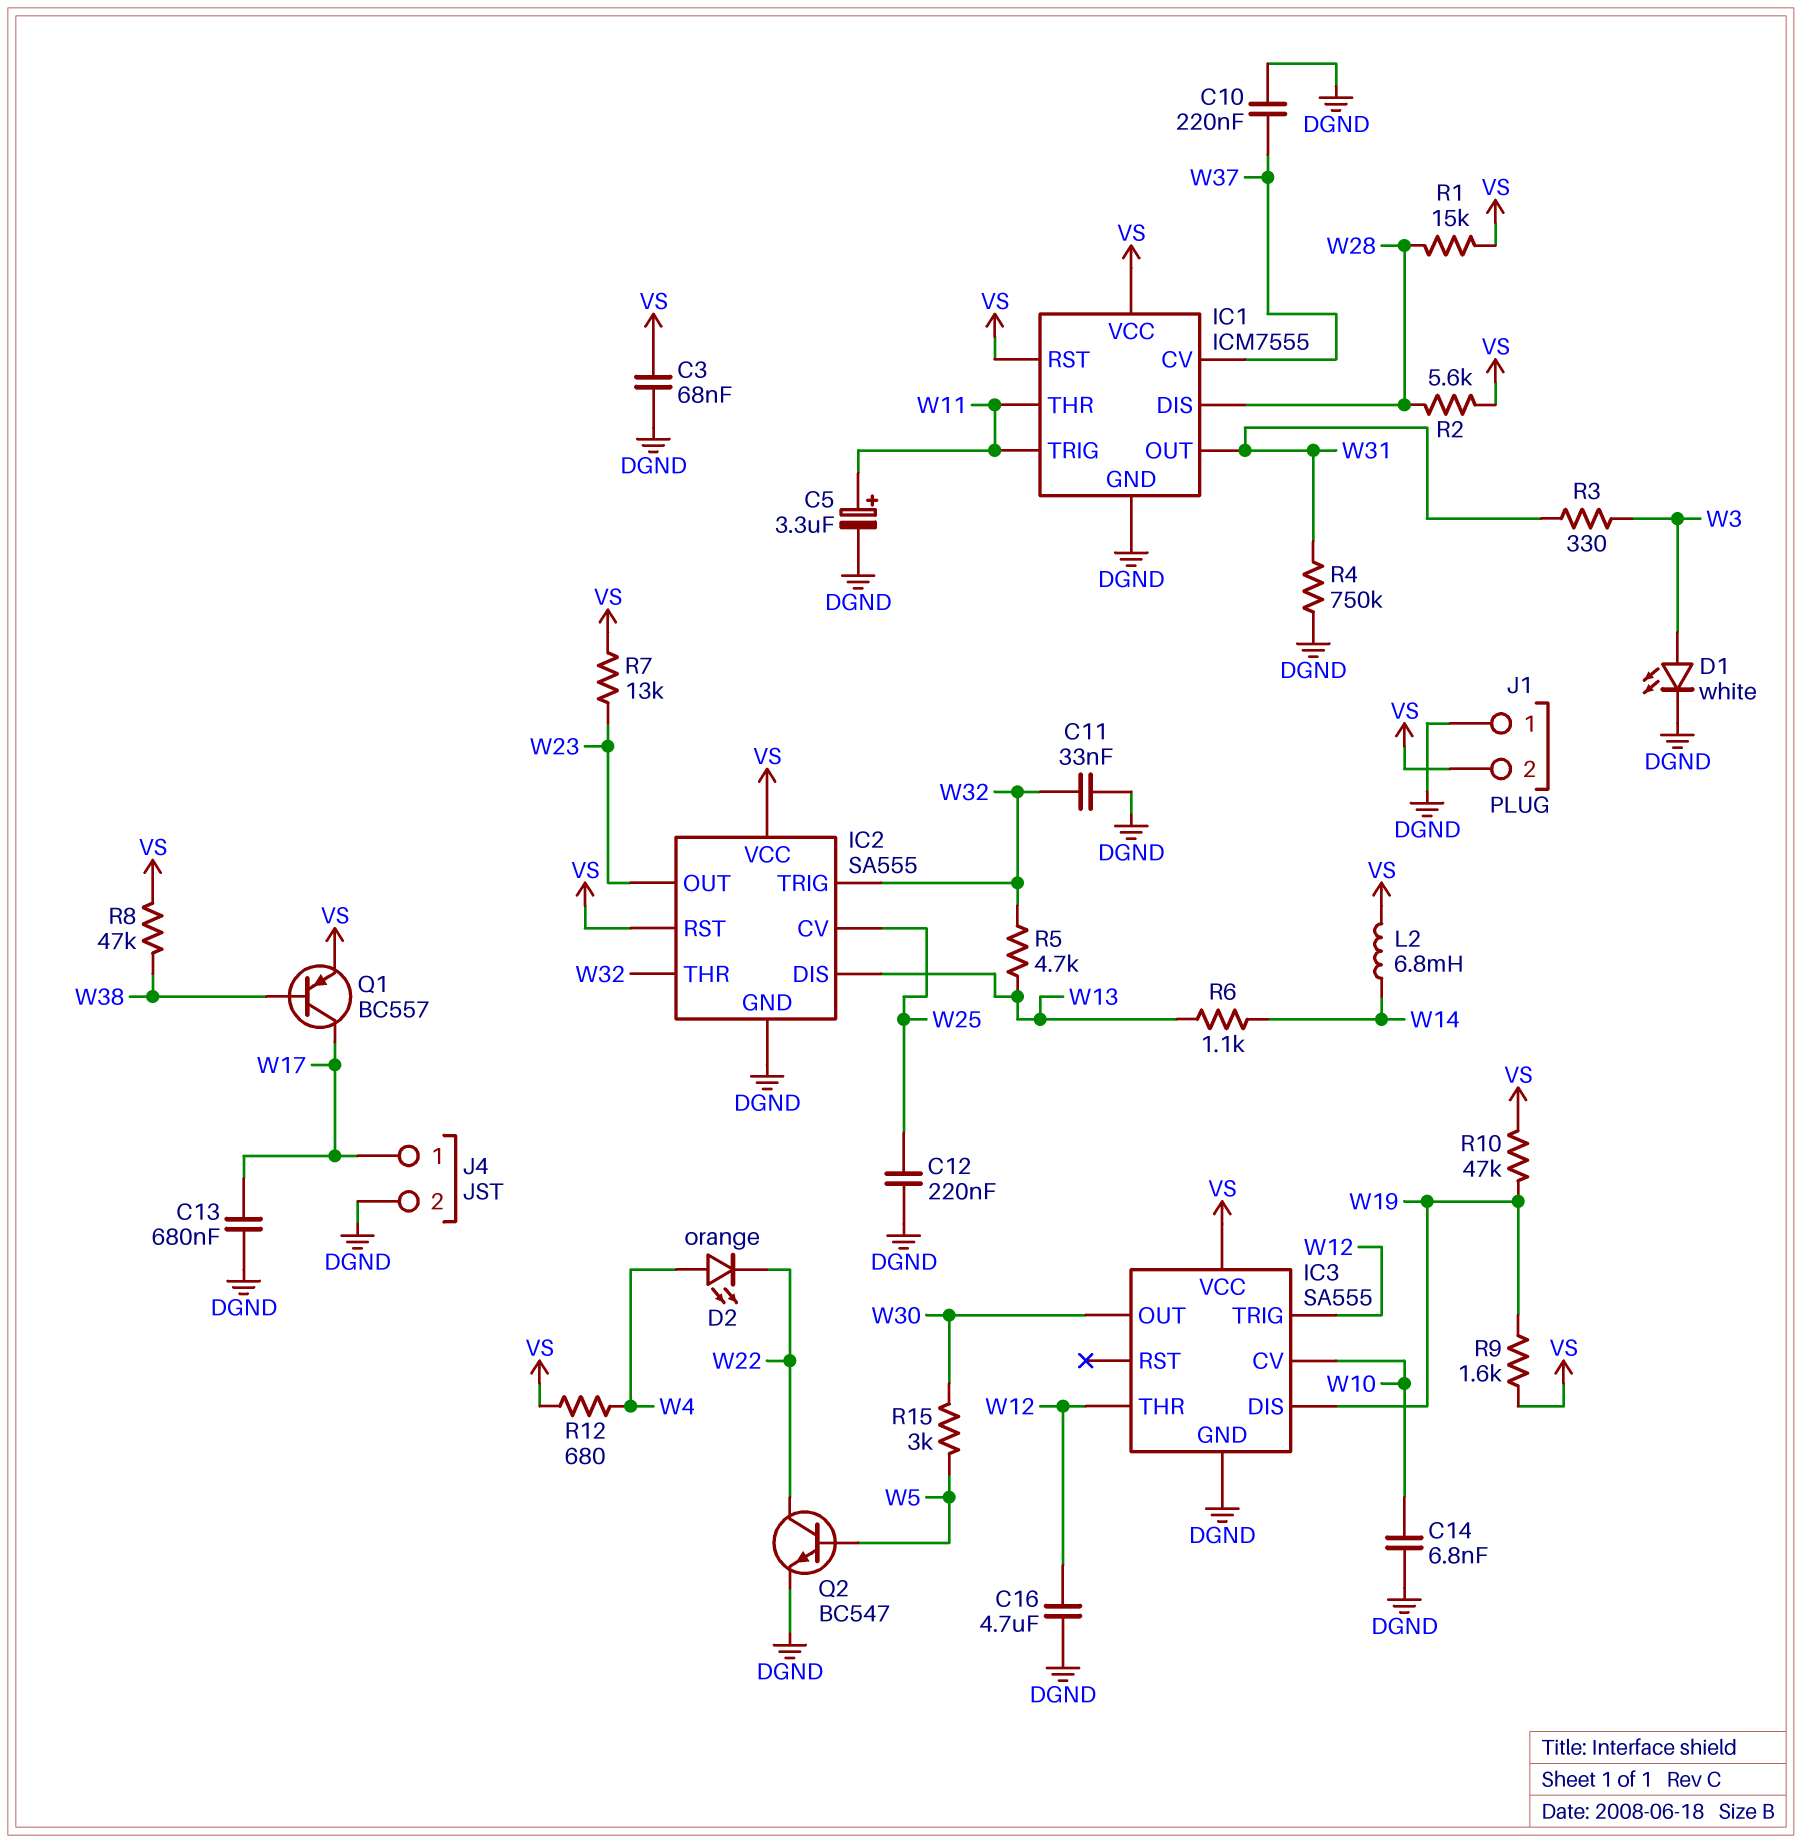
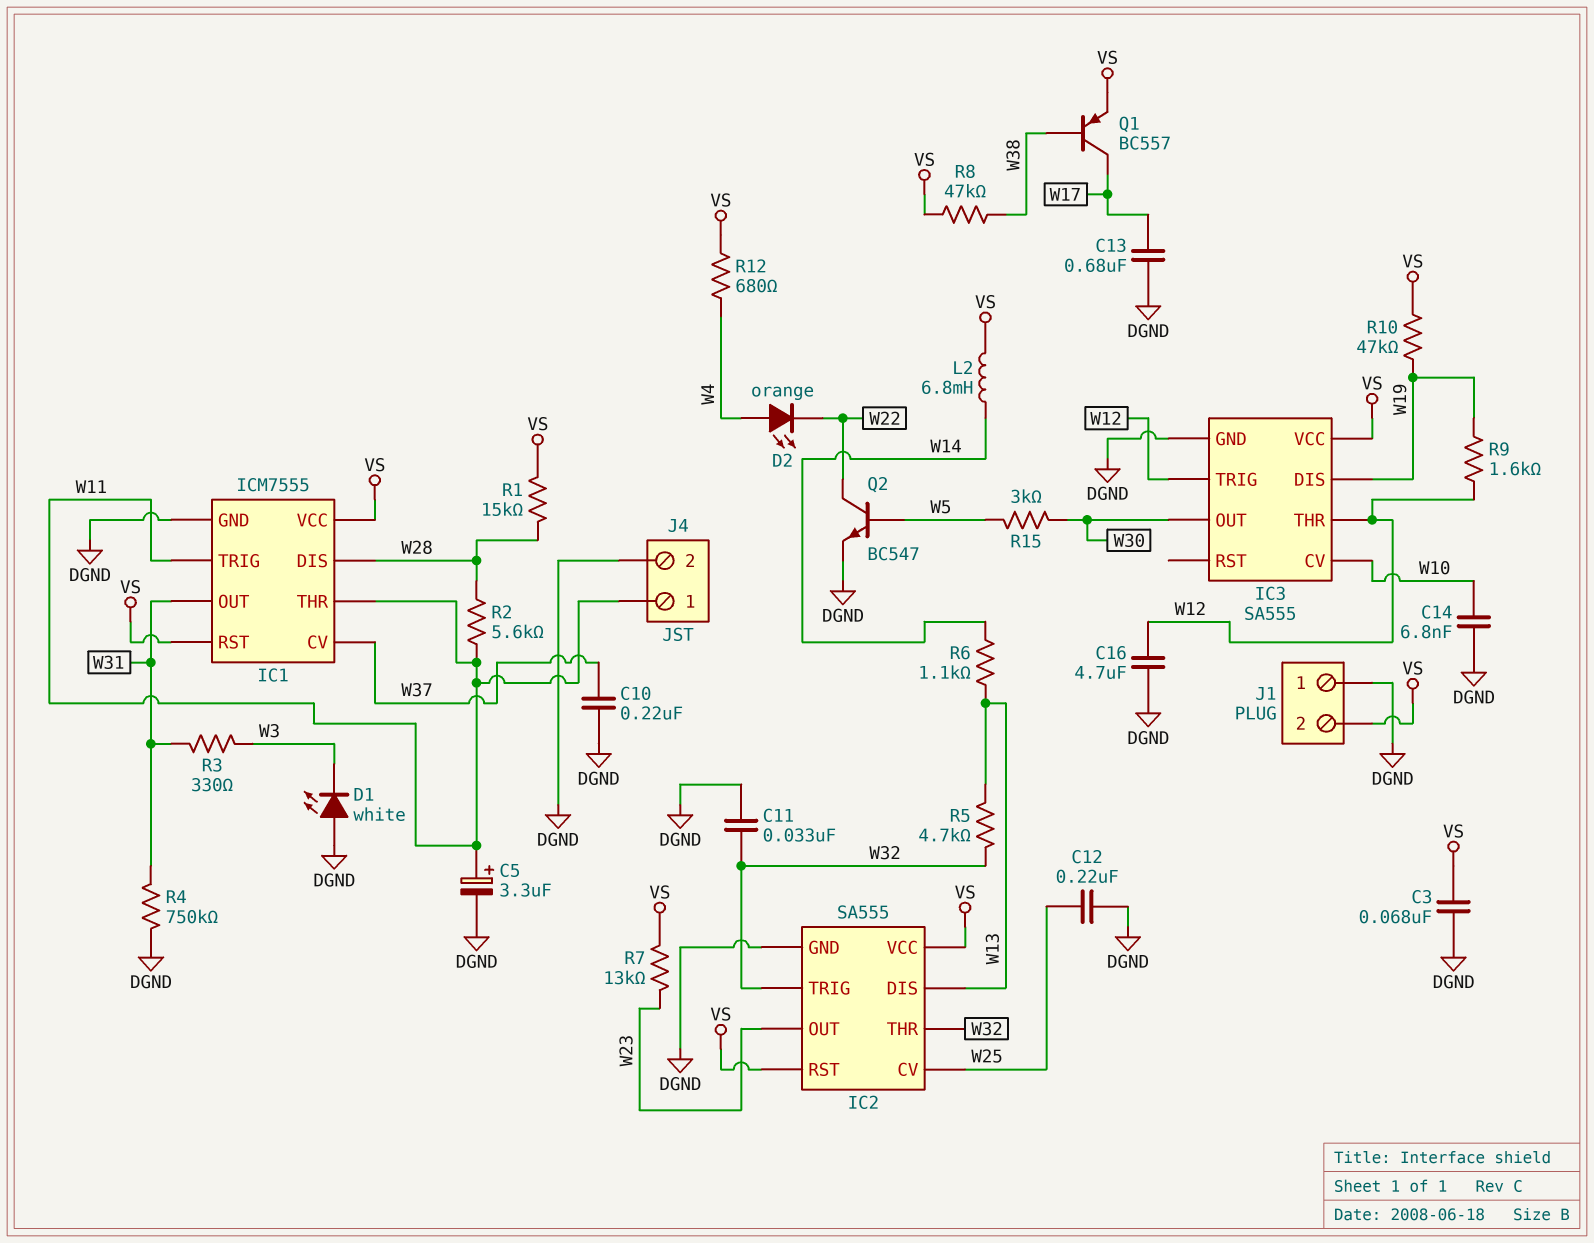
D1: LED white (A W3, K DGND) -> LED white (A DGND, K W3)
J4 pin 1: W17 -> W11
R2: 5.6k (VS, W28) -> 5.6k (W11, W28)
R9: 1.6k (VS, W19) -> 1.6k (W12, W19)

